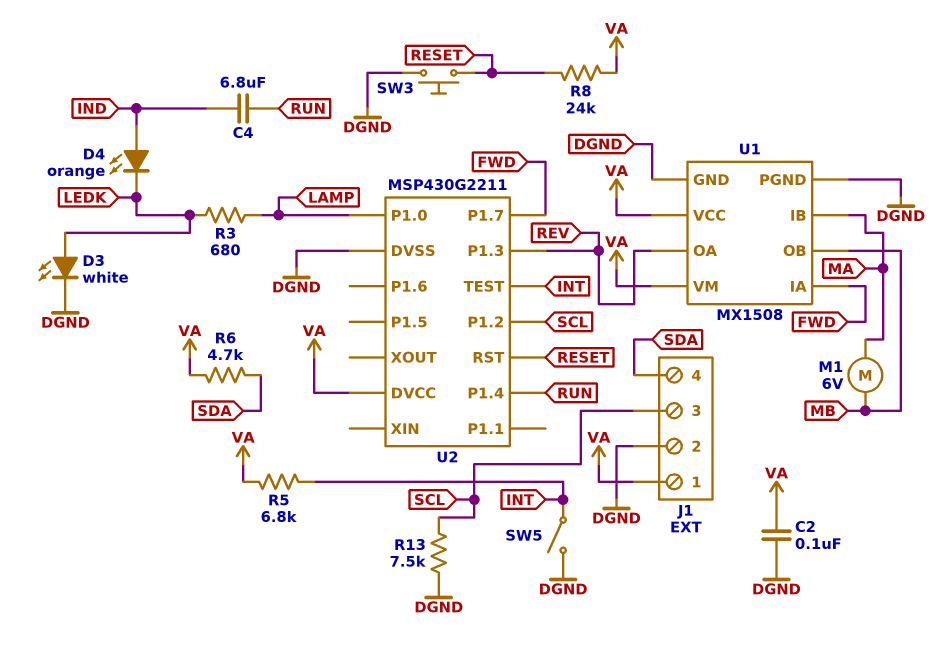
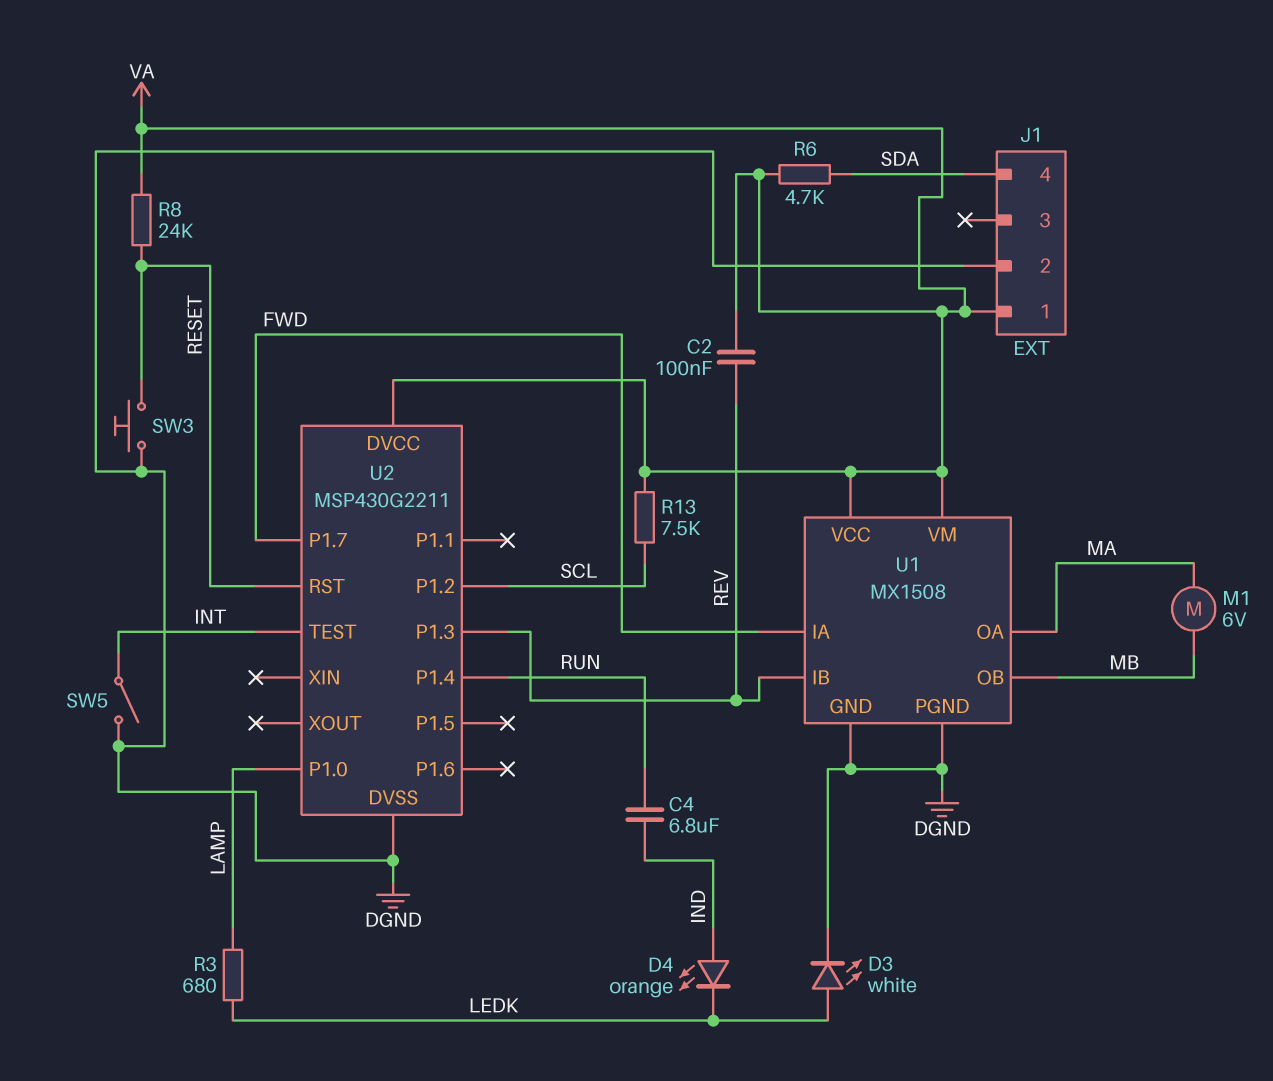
C2: 100nF (DGND, VA) -> 100nF (REV, VA)
J1 pin 3: SCL -> none
R5: 6.8k (INT, VA) -> none
R13: 7.5k (DGND, SCL) -> 7.5k (SCL, VA)
U1 pin IB: MA -> REV
U1 pin OA: REV -> MA

